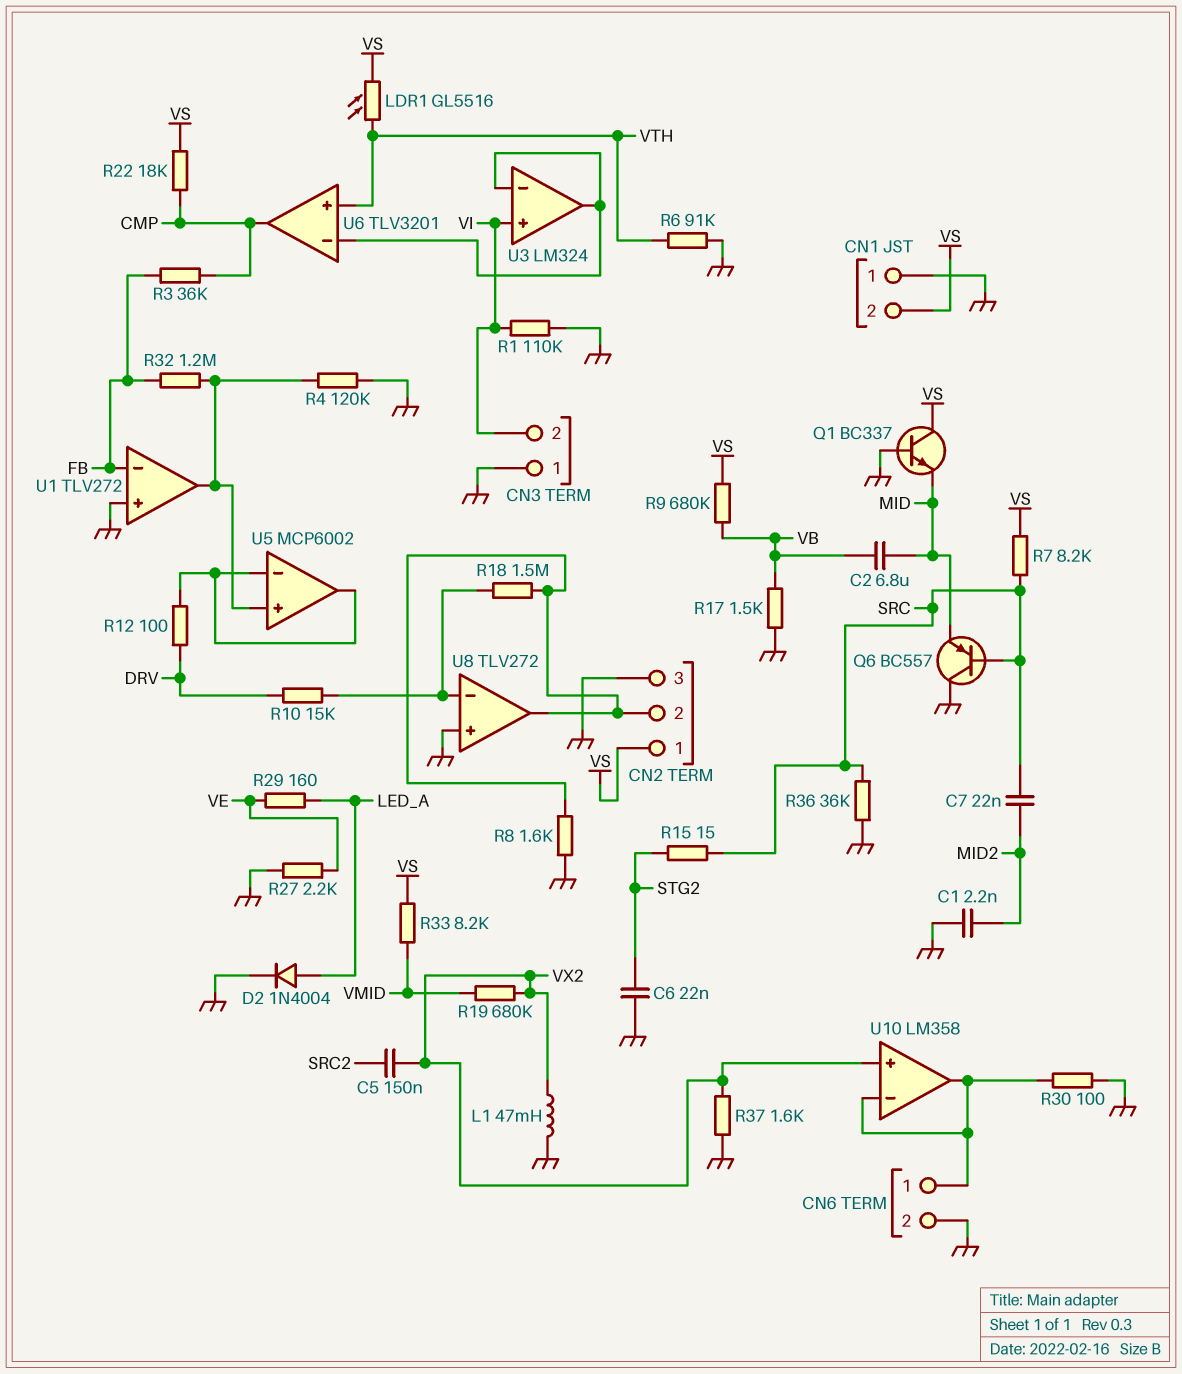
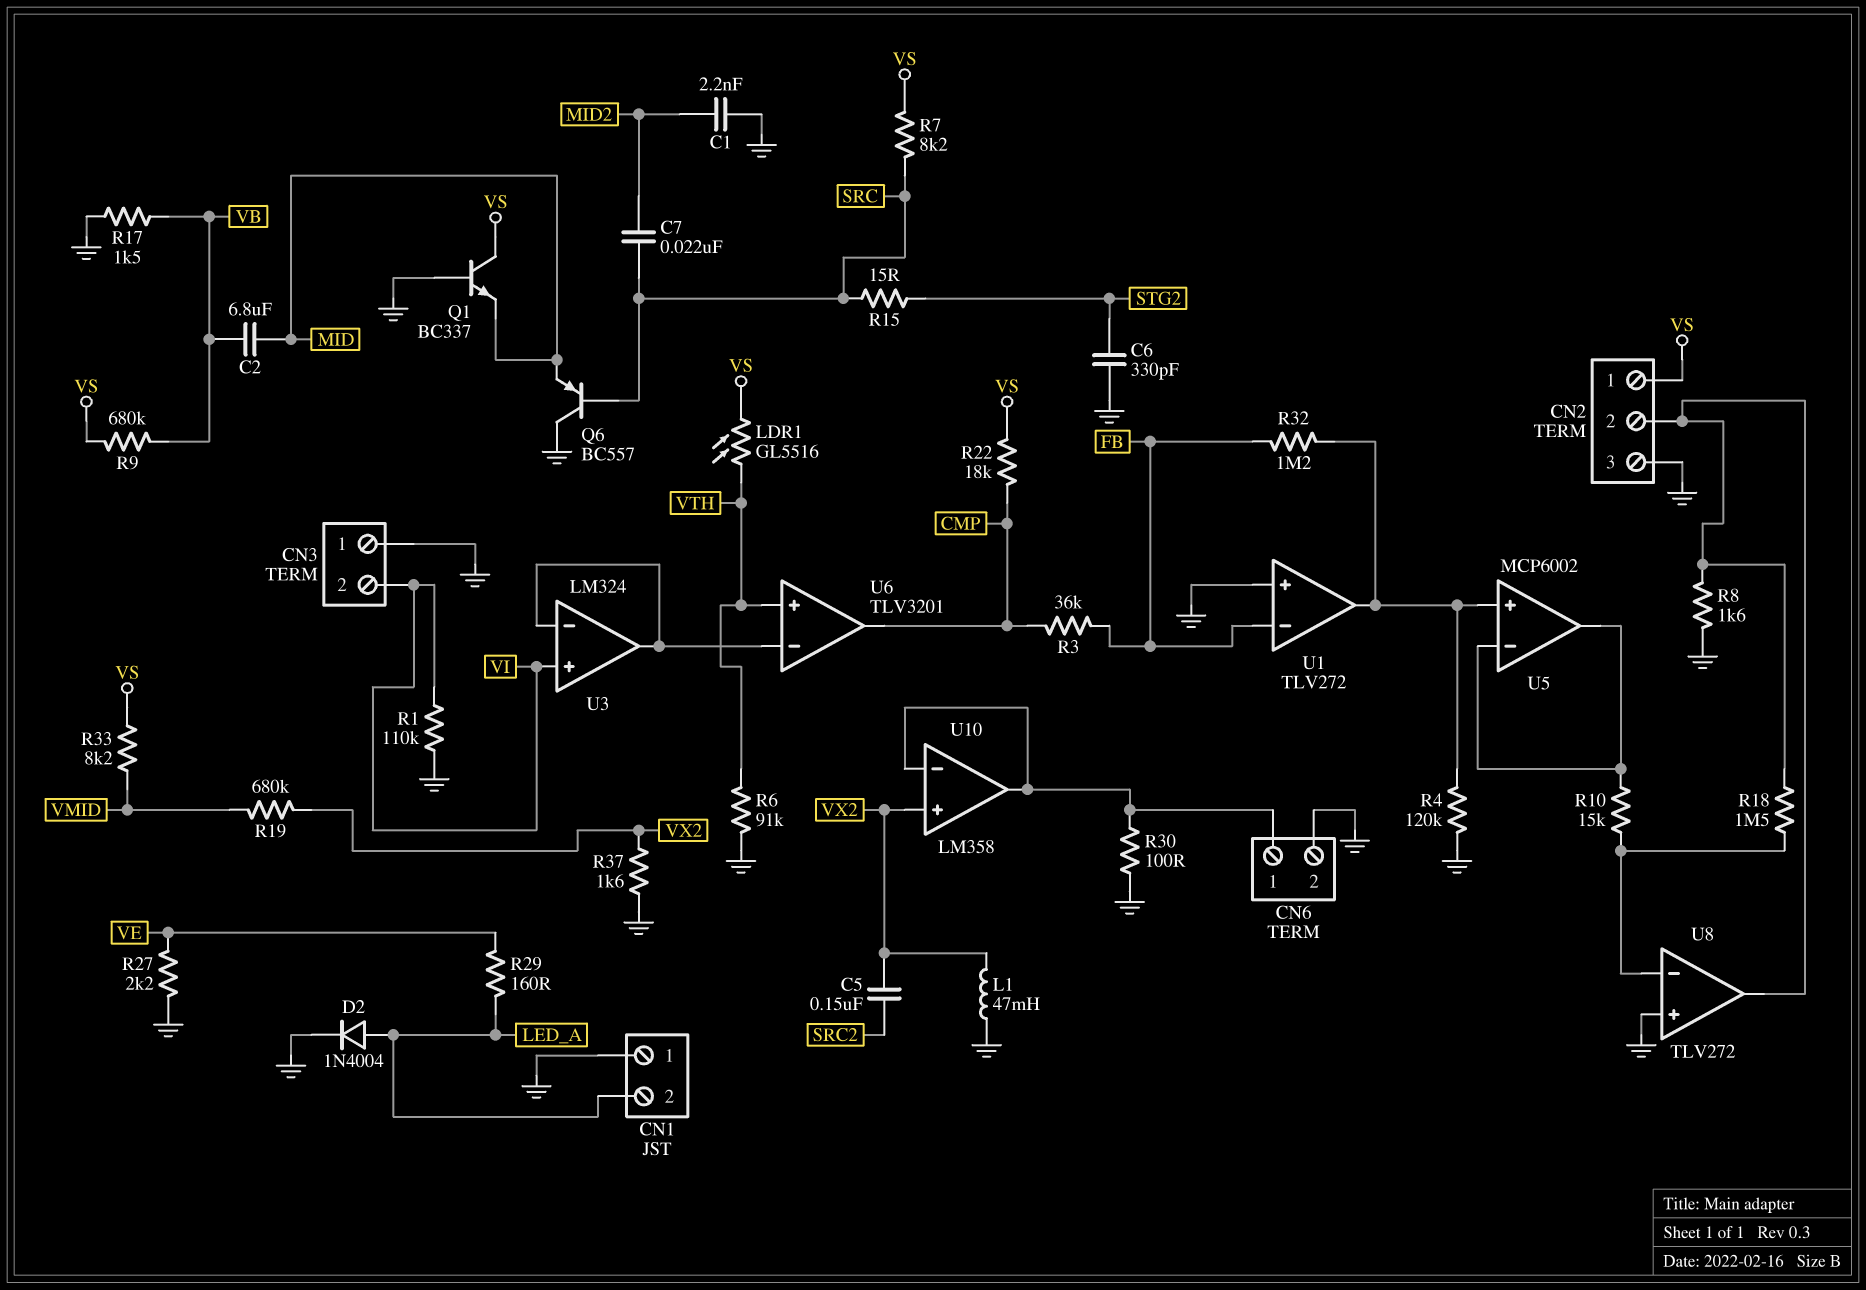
C6: 22nF (GND, STG2) -> 330pF (GND, STG2)
CN1 pin 2: VS -> LED_A
R10: 15k (DRV, U8/in-) -> 15k (U5/in-, U8/in-)
R12: 100 (DRV, U5/in-) -> none
R36: 36k (GND, SRC) -> none

